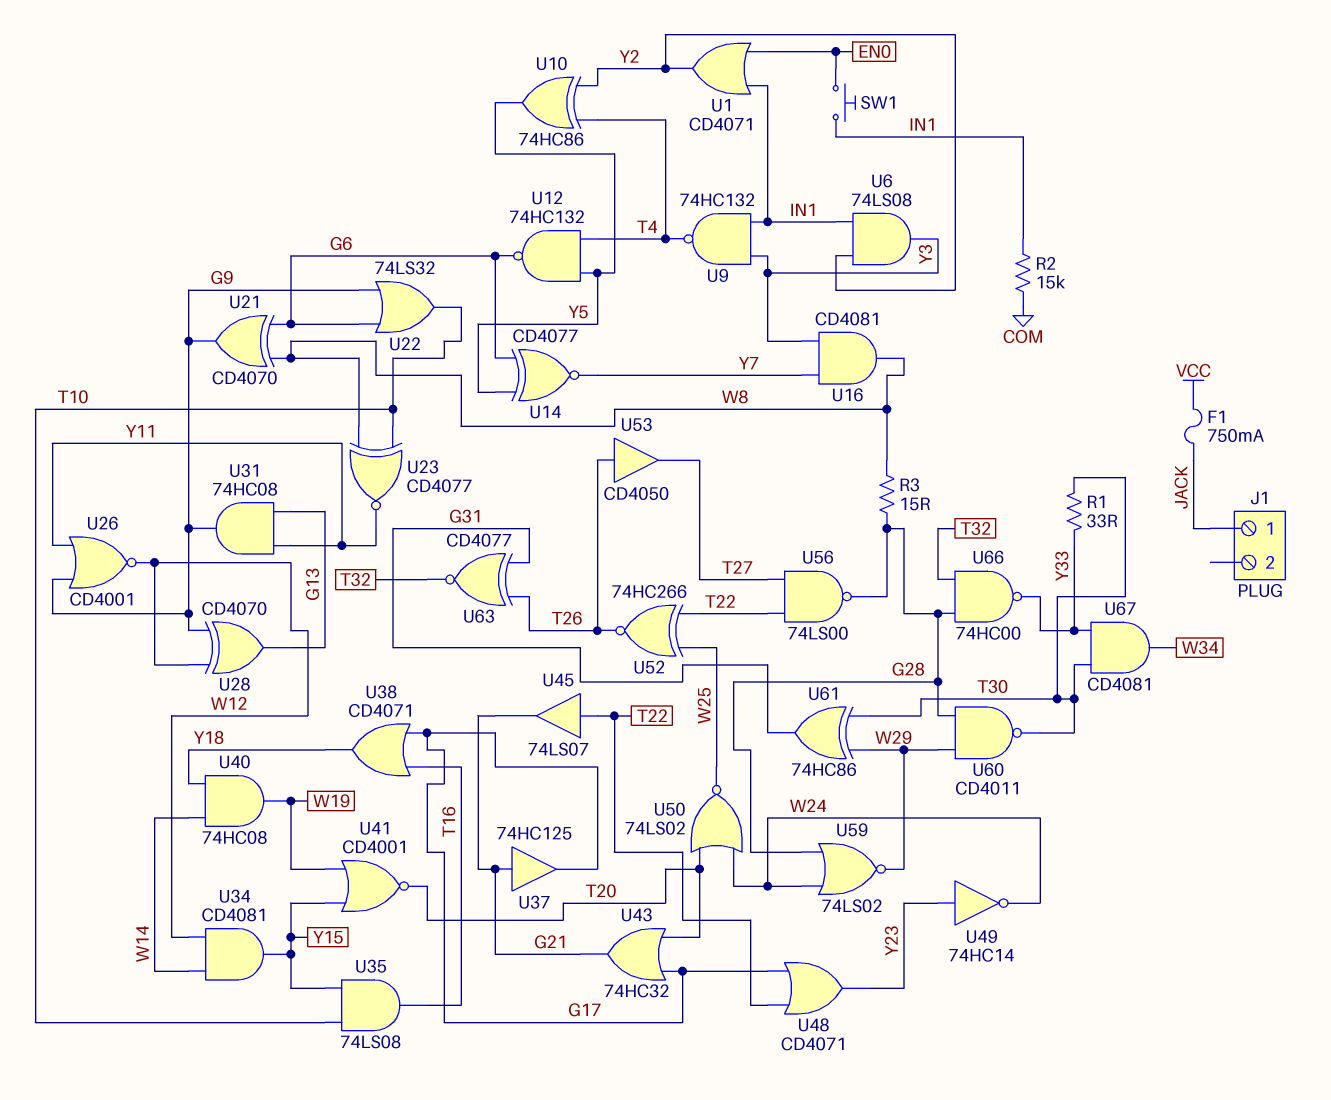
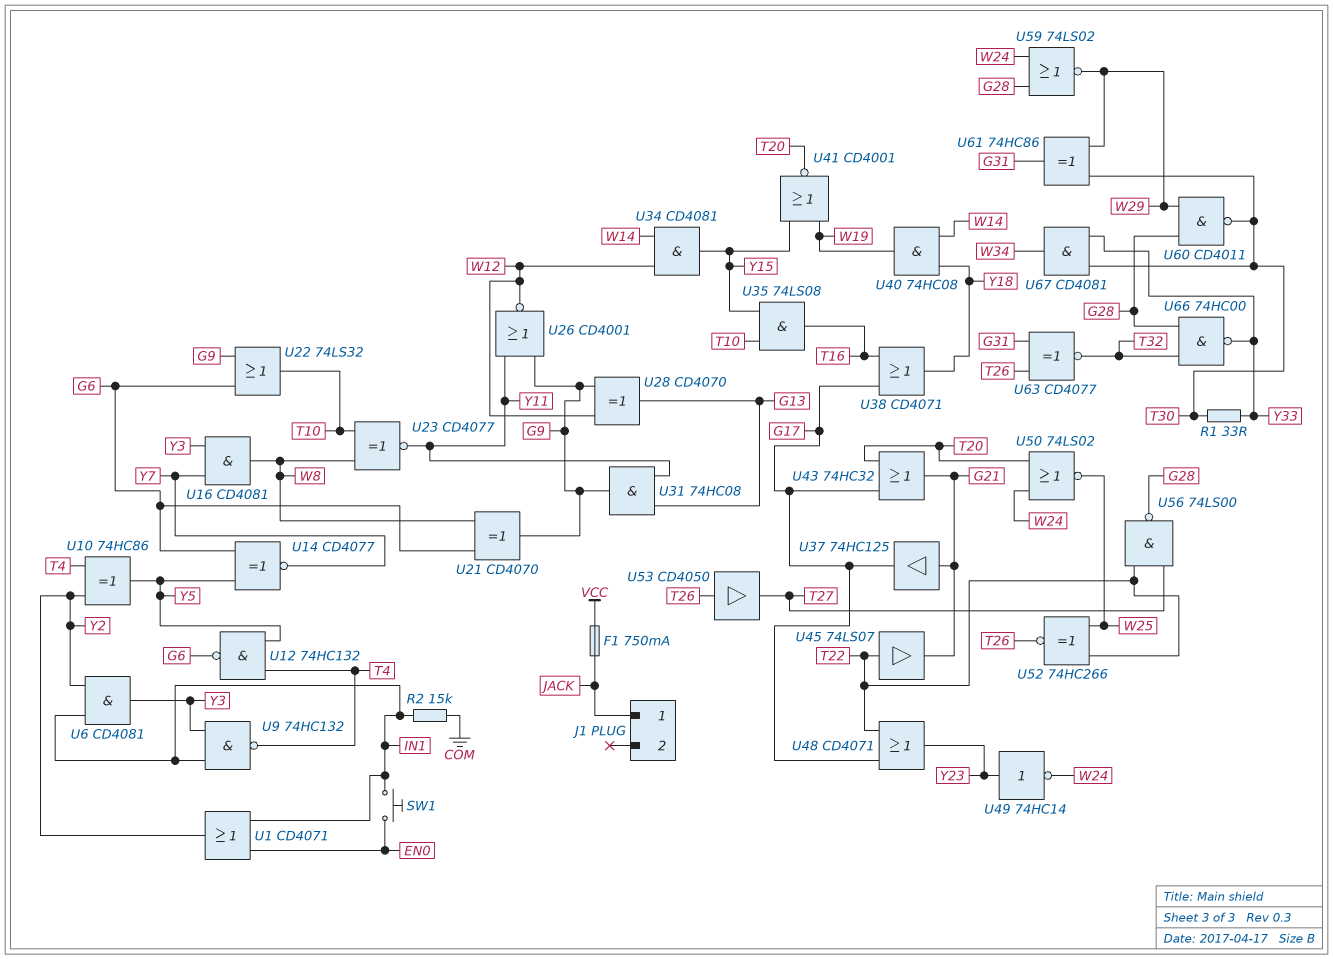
R3: 15 (G28, W8) -> none
U6: AND 74LS08 (in IN1, in Y2, out Y3) -> AND CD4081 (in IN1, in Y2, out Y3)

